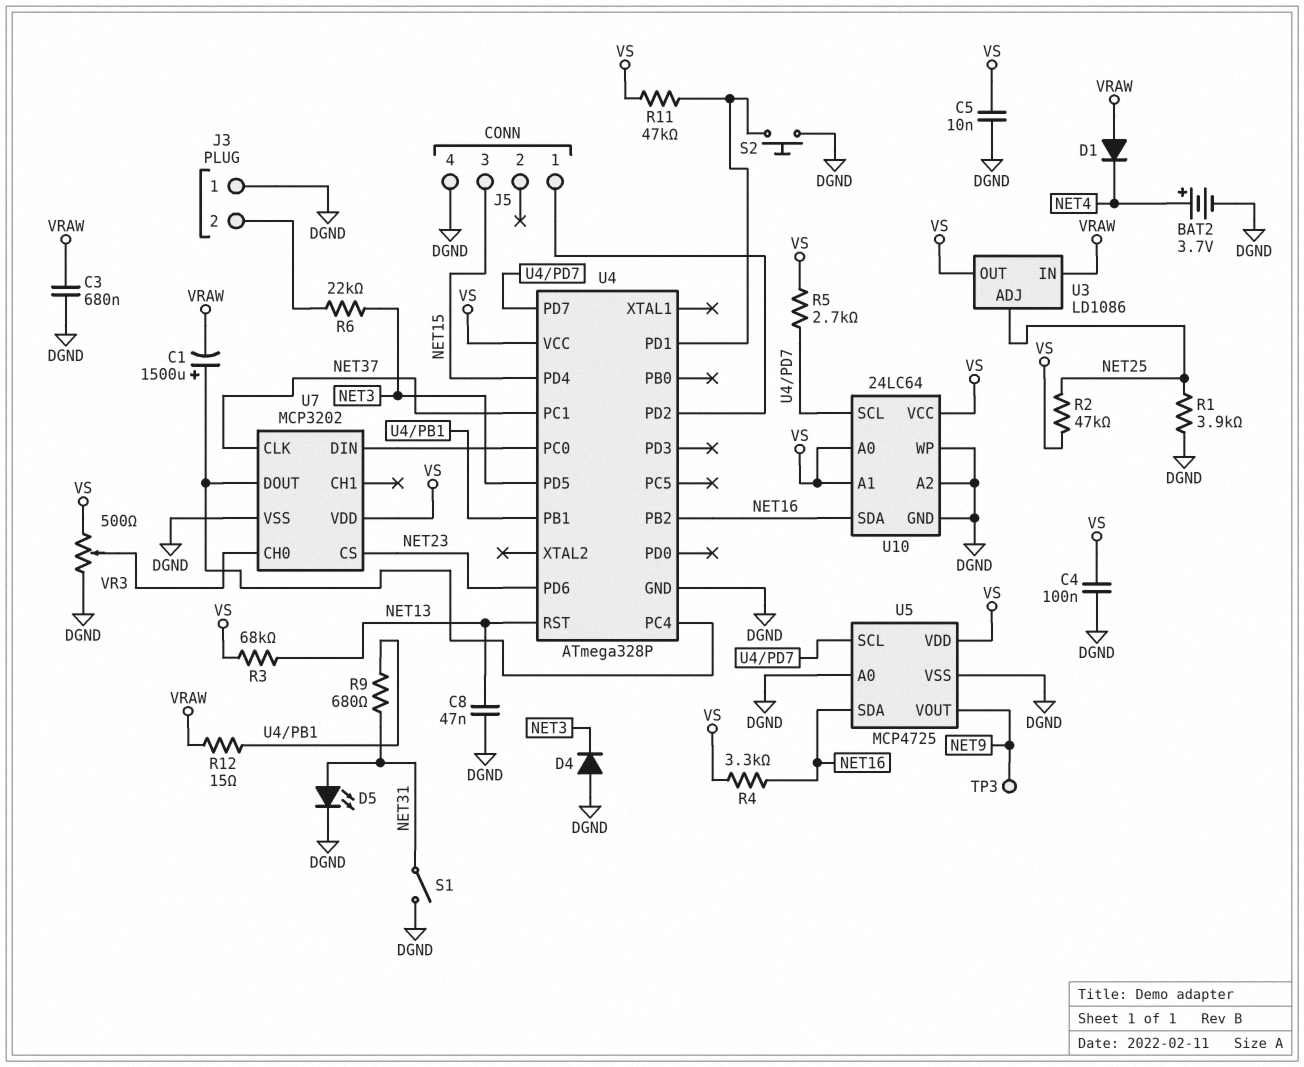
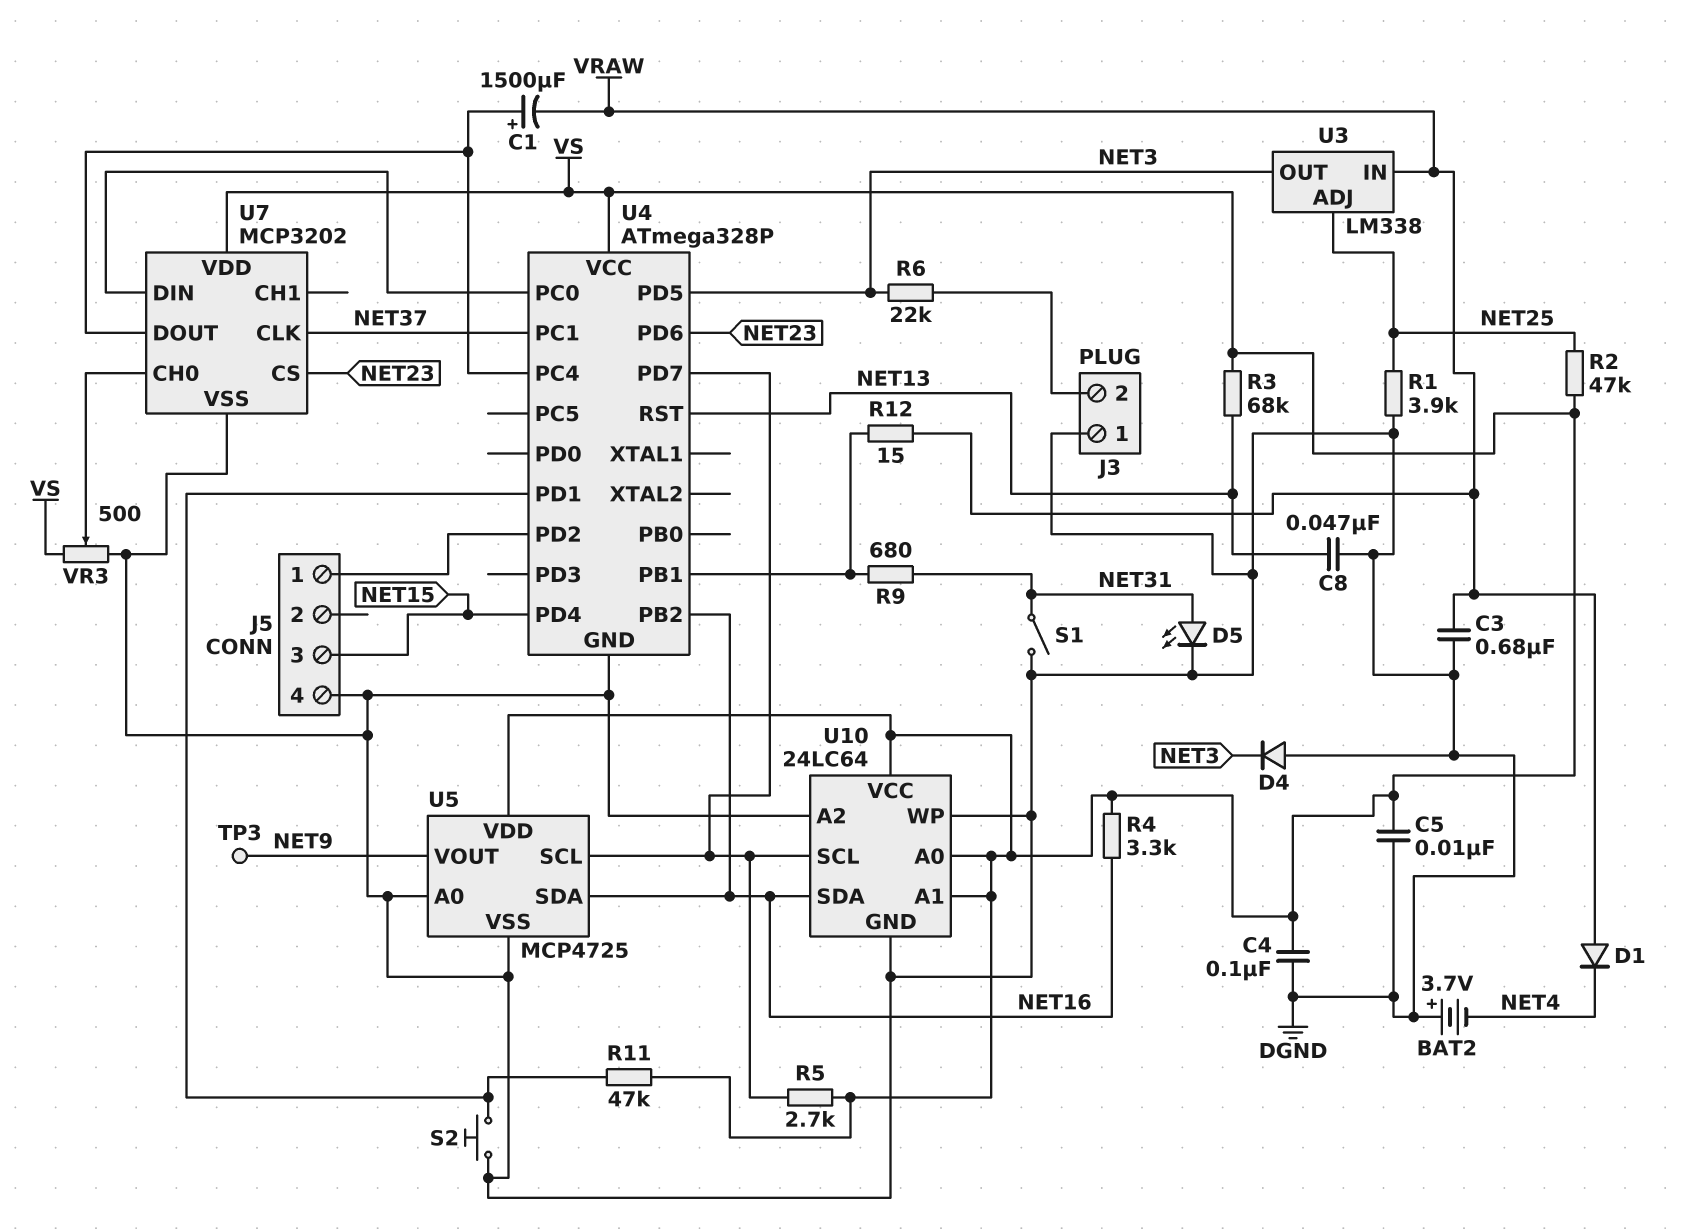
BAT2: 3.7V (plus NET4, minus DGND) -> 3.7V (plus DGND, minus NET4)
U3: LD1086 -> LM338
U3 pin OUT: VS -> NET3

